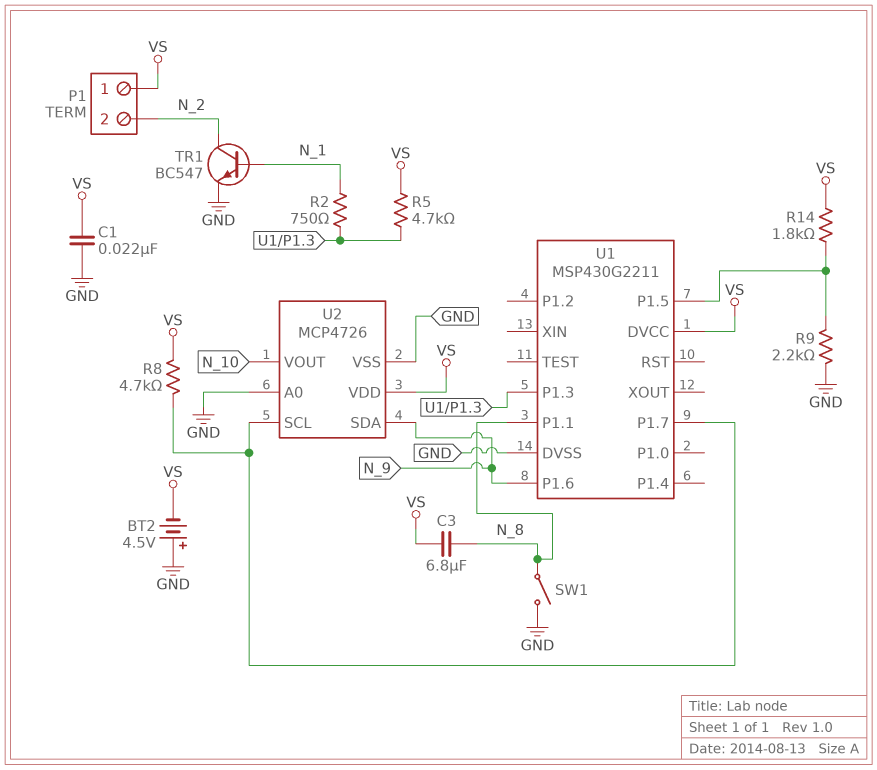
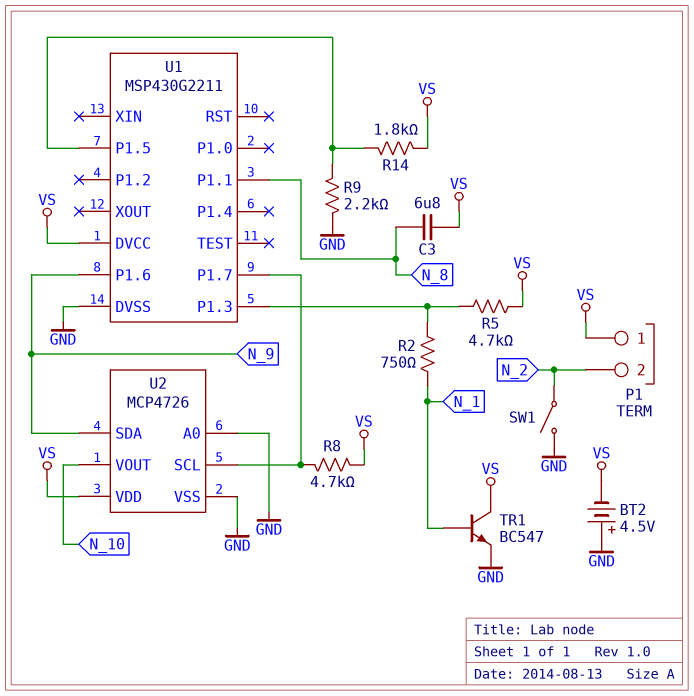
C1: 22nF (GND, VS) -> none
SW1: switch (GND, N_8) -> switch (GND, N_2)
TR1: NPN BC547 (B N_1, C N_2, E GND) -> NPN BC547 (B N_1, C VS, E GND)

